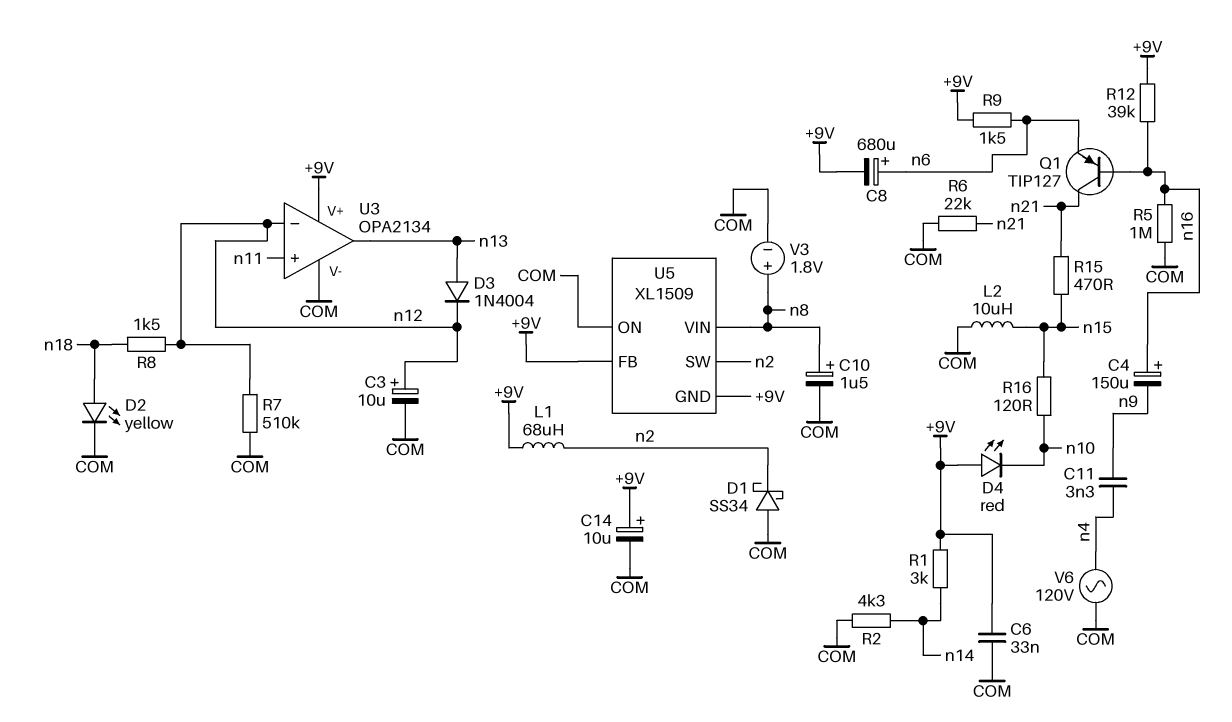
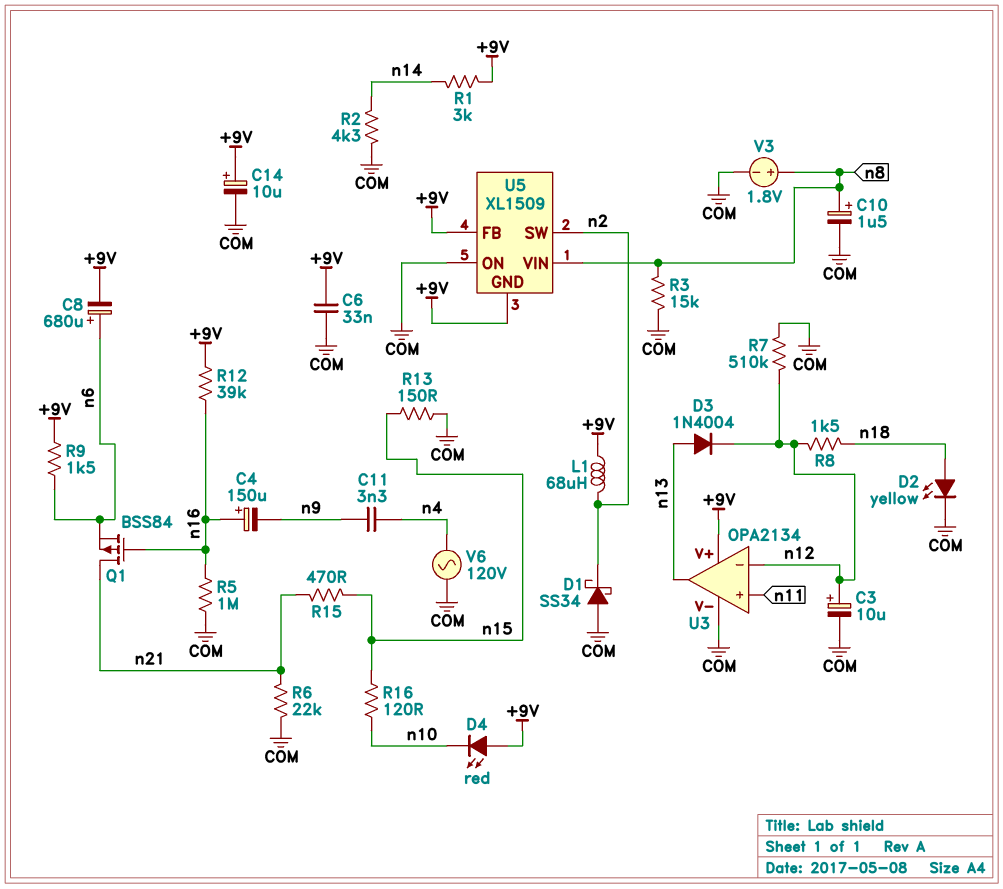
L2: 10uH (COM, n15) -> none
Q1: PNP TIP127 (B n16, C n21, E n6) -> PMOS BSS84 (G n16, D n21, S n6)
R3: none -> 15k (COM, n8)
R13: none -> 150 (COM, n15)

